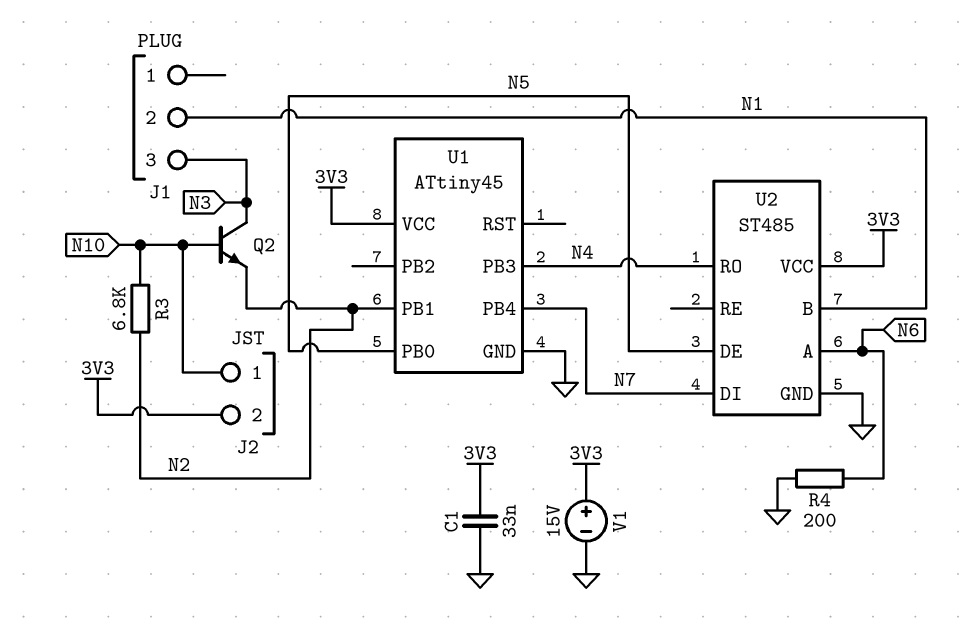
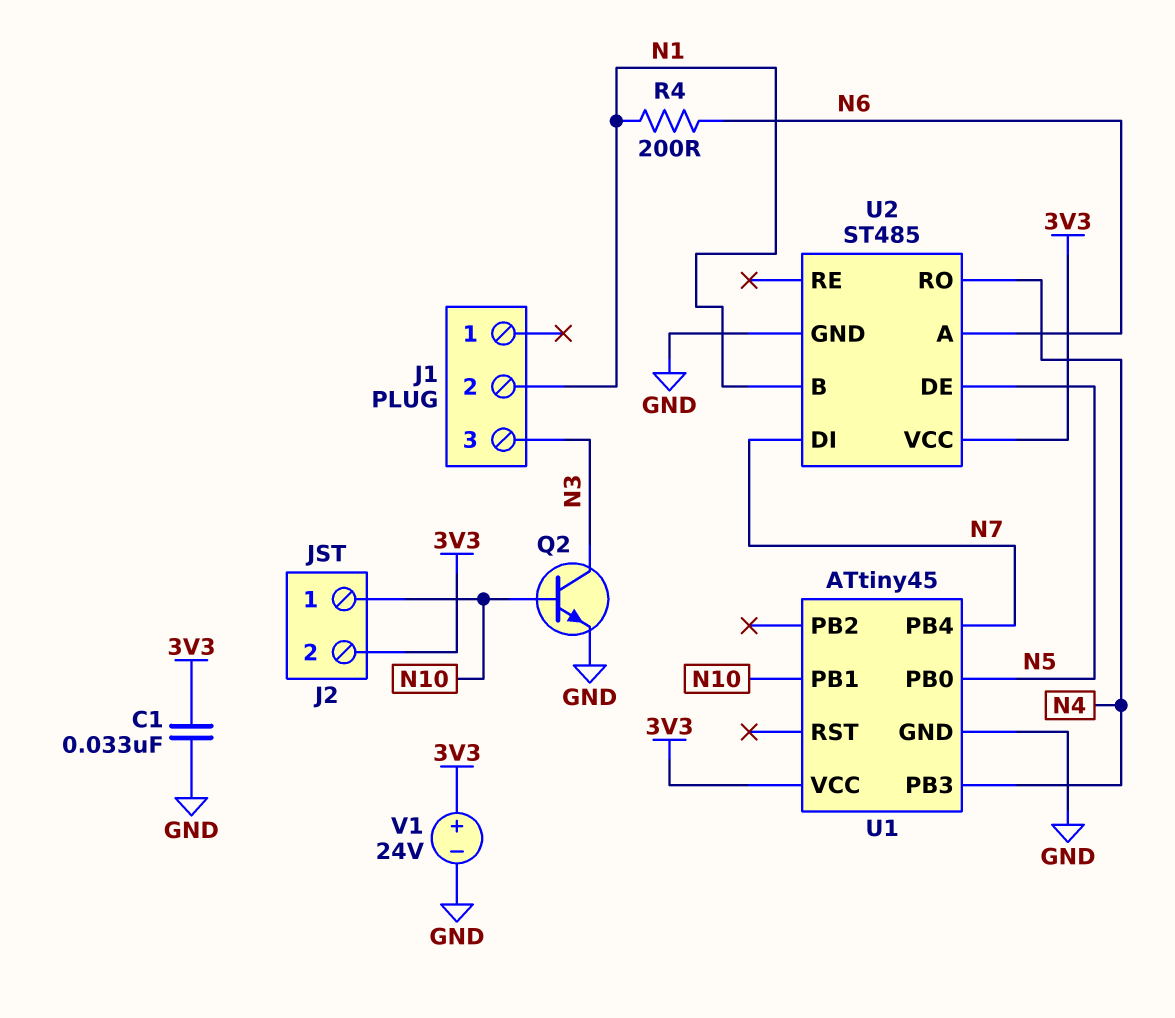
Q2: NPN (B N10, C N3, E N2) -> NPN (B N10, C N3, E GND)
R3: 6.8k (N2, N10) -> none
R4: 200 (GND, N6) -> 200 (N1, N6)
U1 pin PB1: N2 -> N10
V1: 15V (plus 3V3, minus GND) -> 24V (plus 3V3, minus GND)

